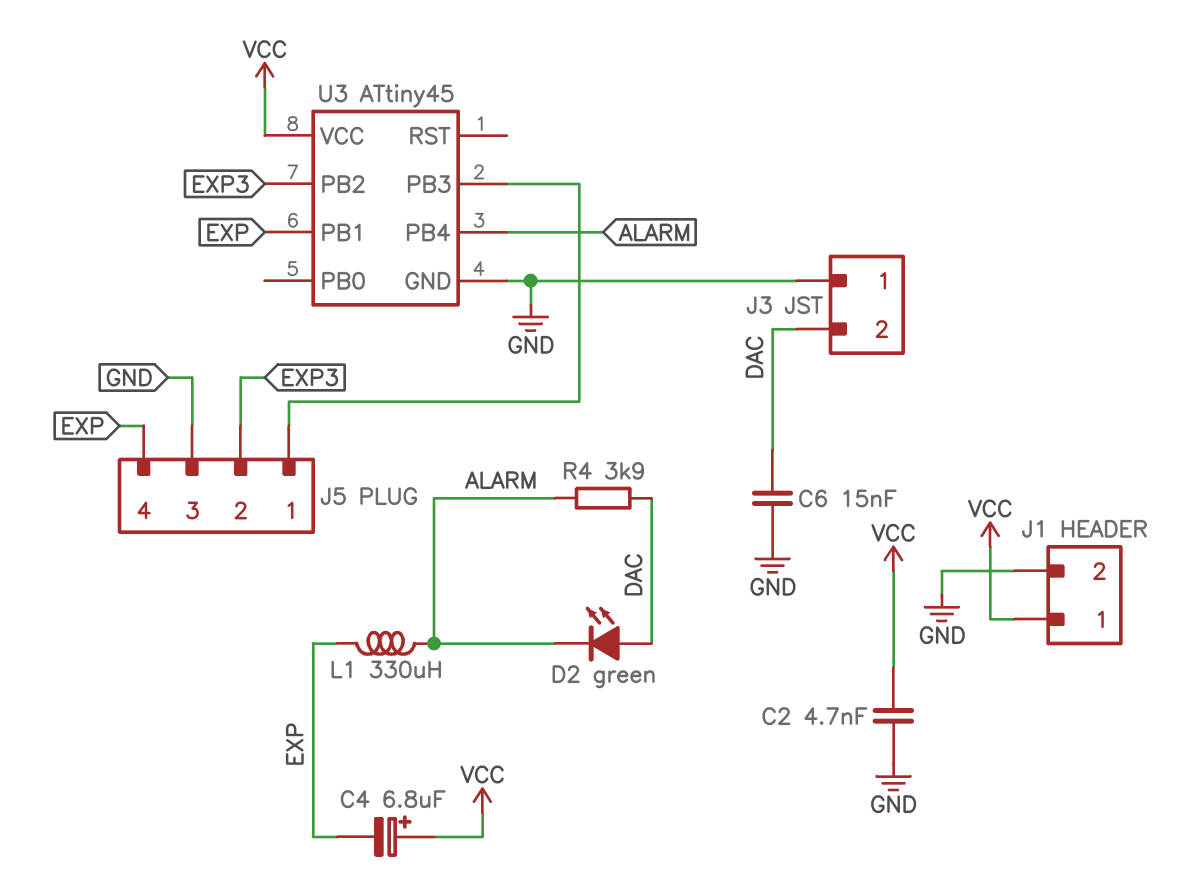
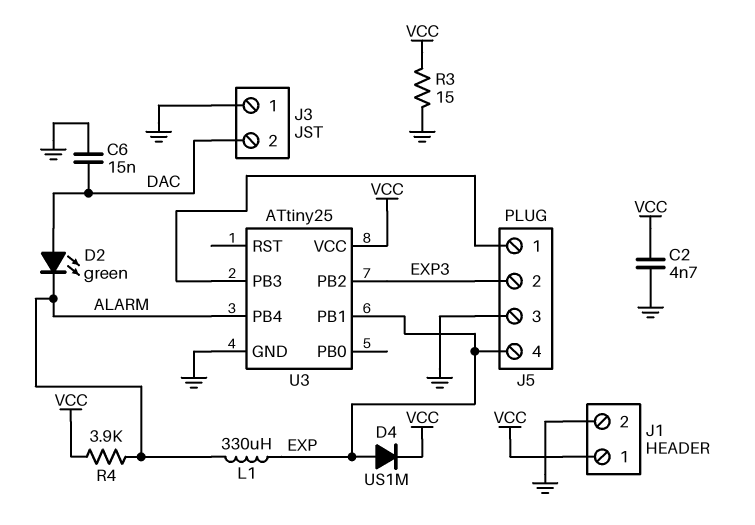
C4: 6.8uF (plus VCC, minus EXP) -> none
D4: none -> diode US1M (A EXP, K VCC)
R3: none -> 15 (GND, VCC)
R4: 3.9k (ALARM, DAC) -> 3.9k (ALARM, VCC)
U3: ATtiny45 -> ATtiny25

